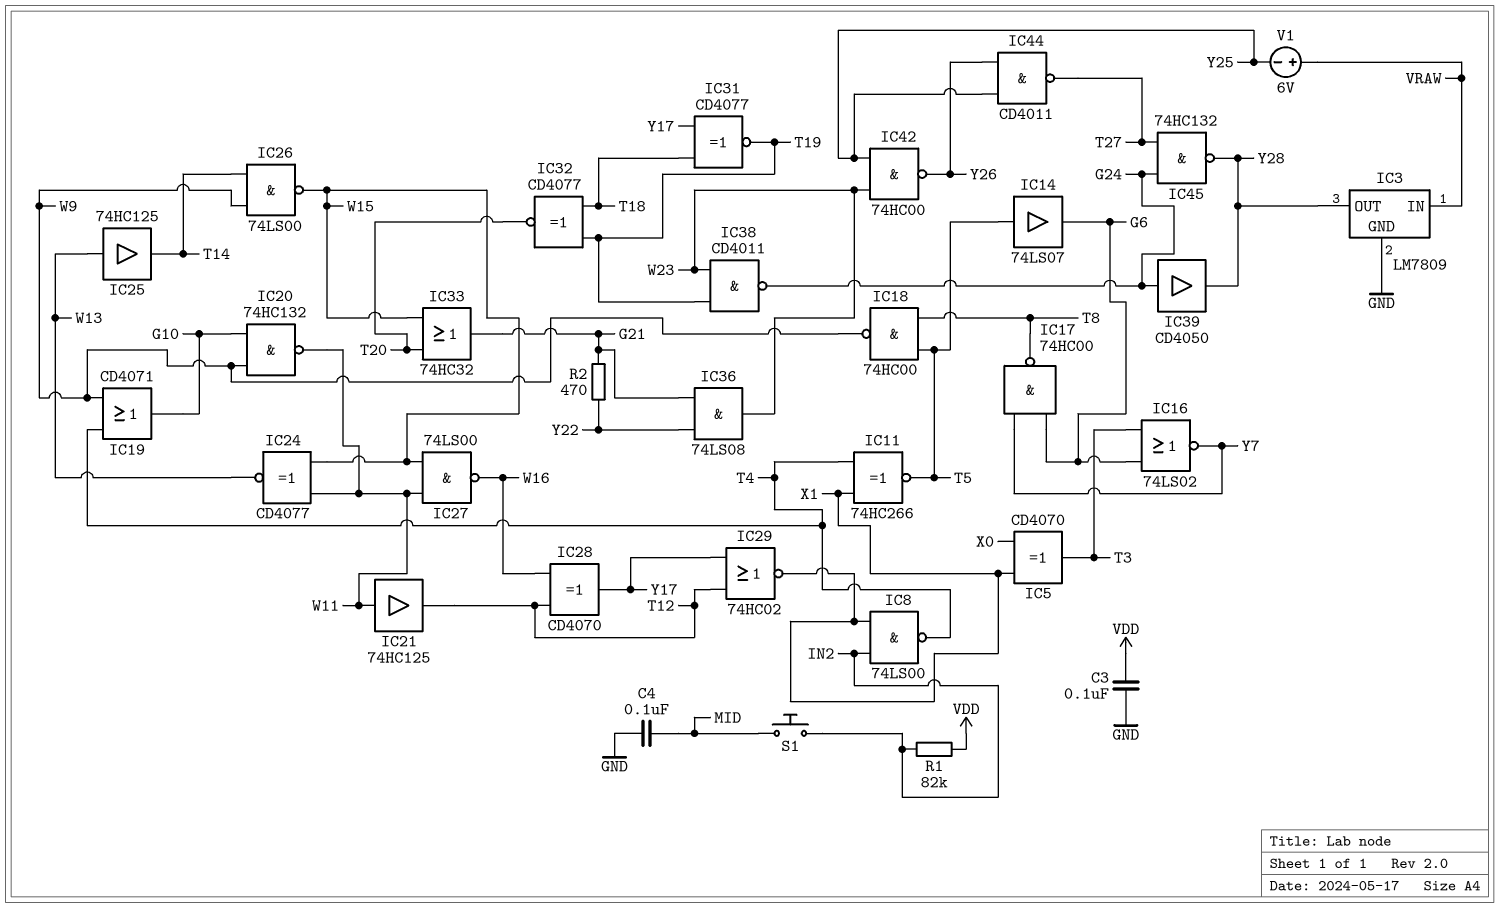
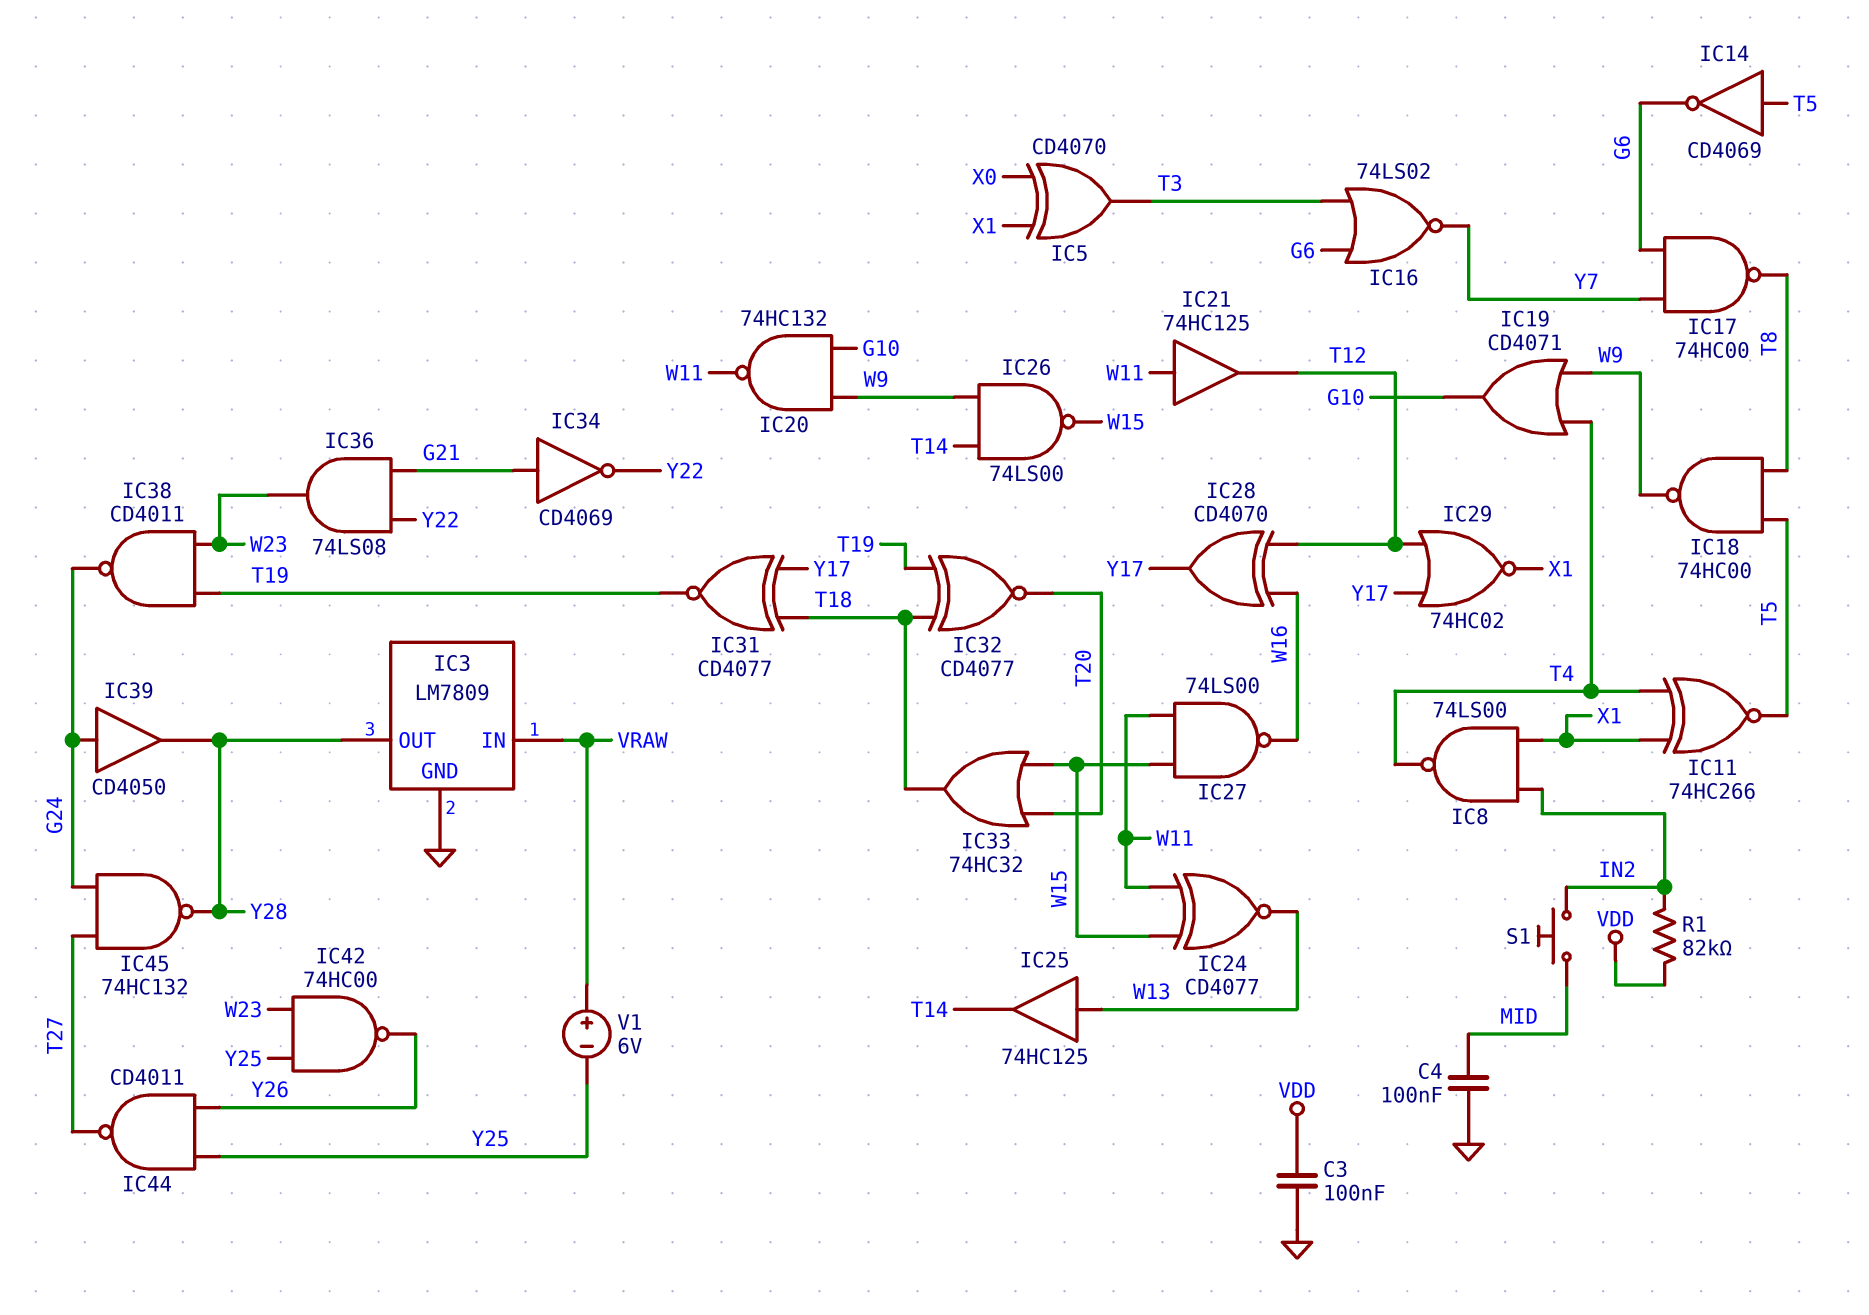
IC14: buffer 74LS07 (in T5, out G6) -> NOT CD4069 (in T5, out G6)
IC33: OR 74HC32 (in T20, in W15, out G21) -> OR 74HC32 (in T20, in W15, out T18)
IC34: none -> NOT CD4069 (in G21, out Y22)
R2: 470 (G21, Y22) -> none

